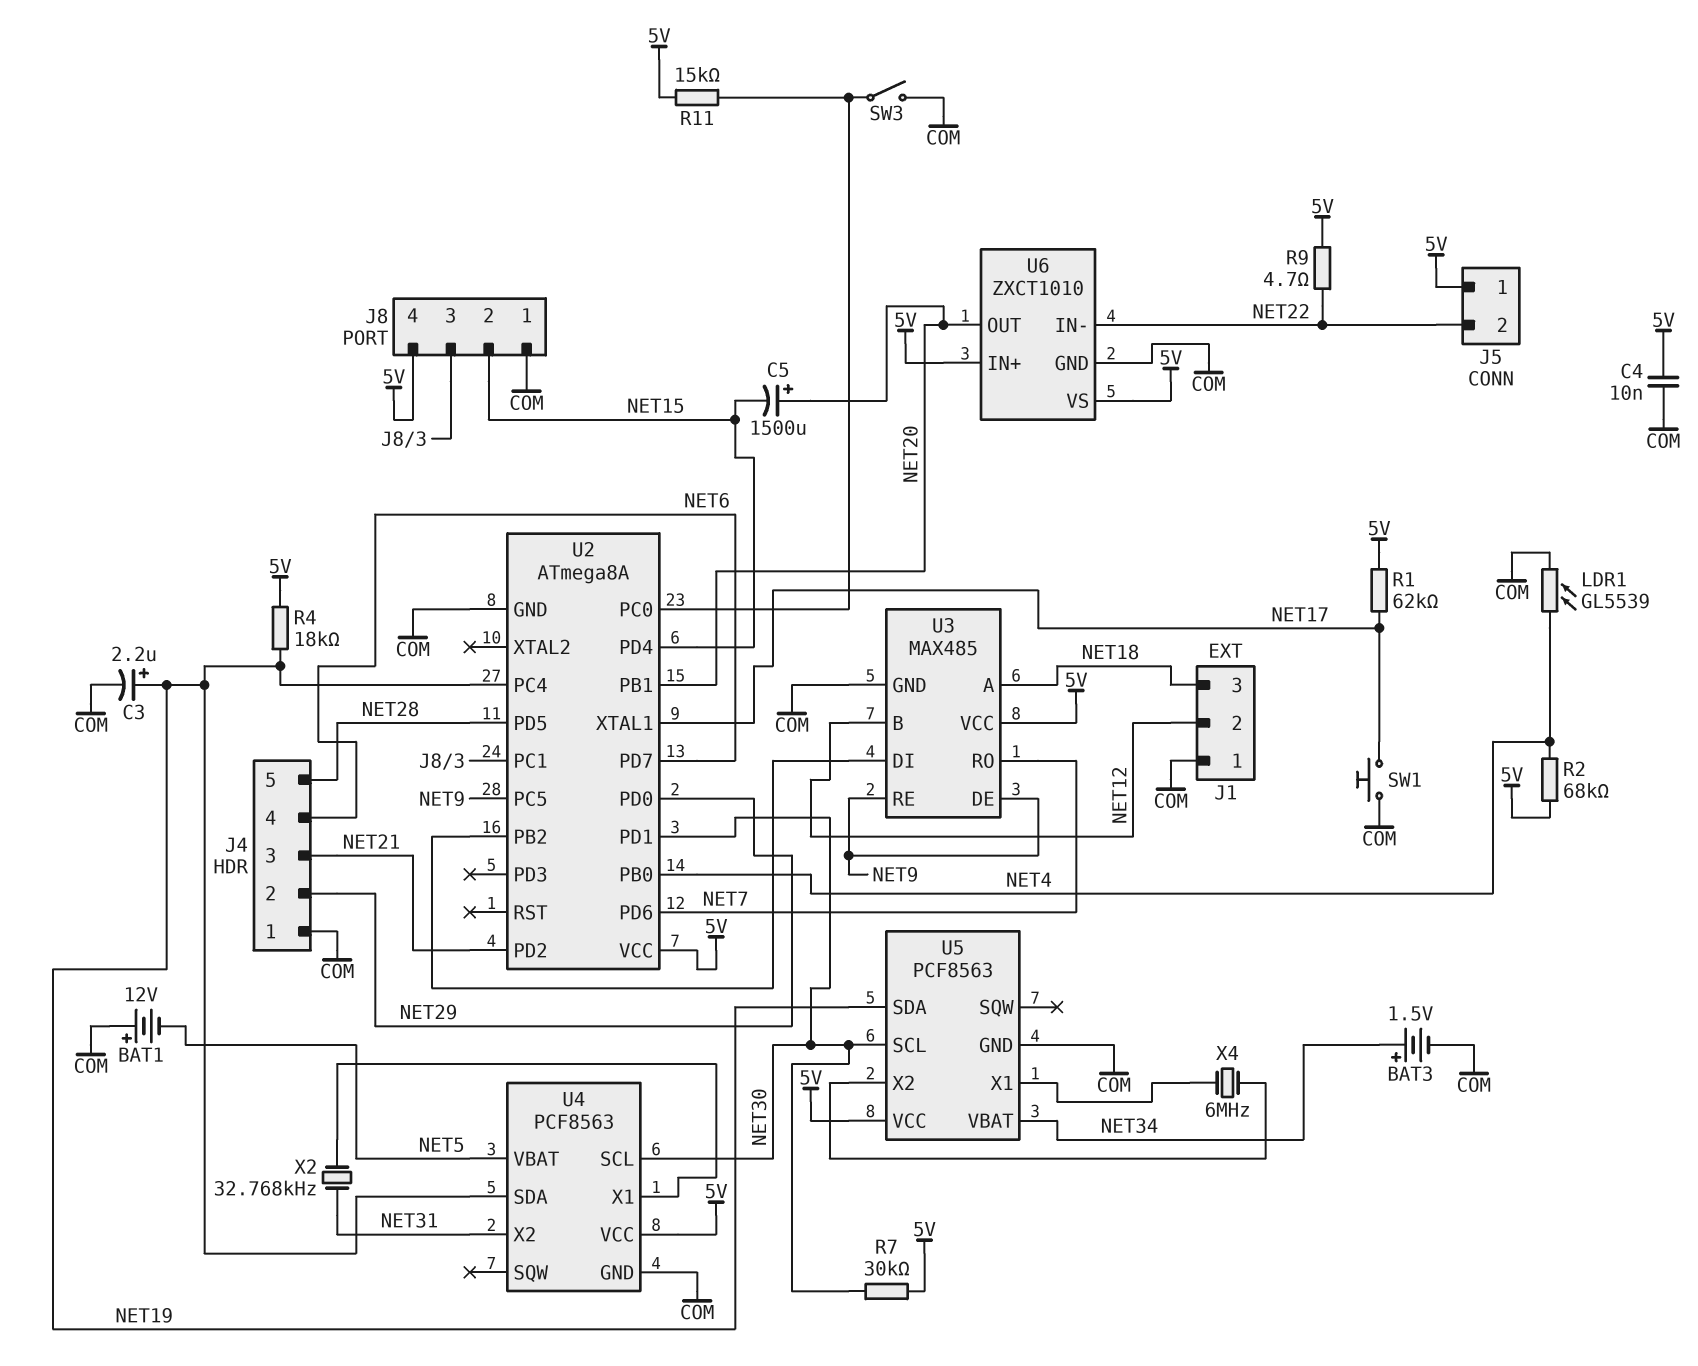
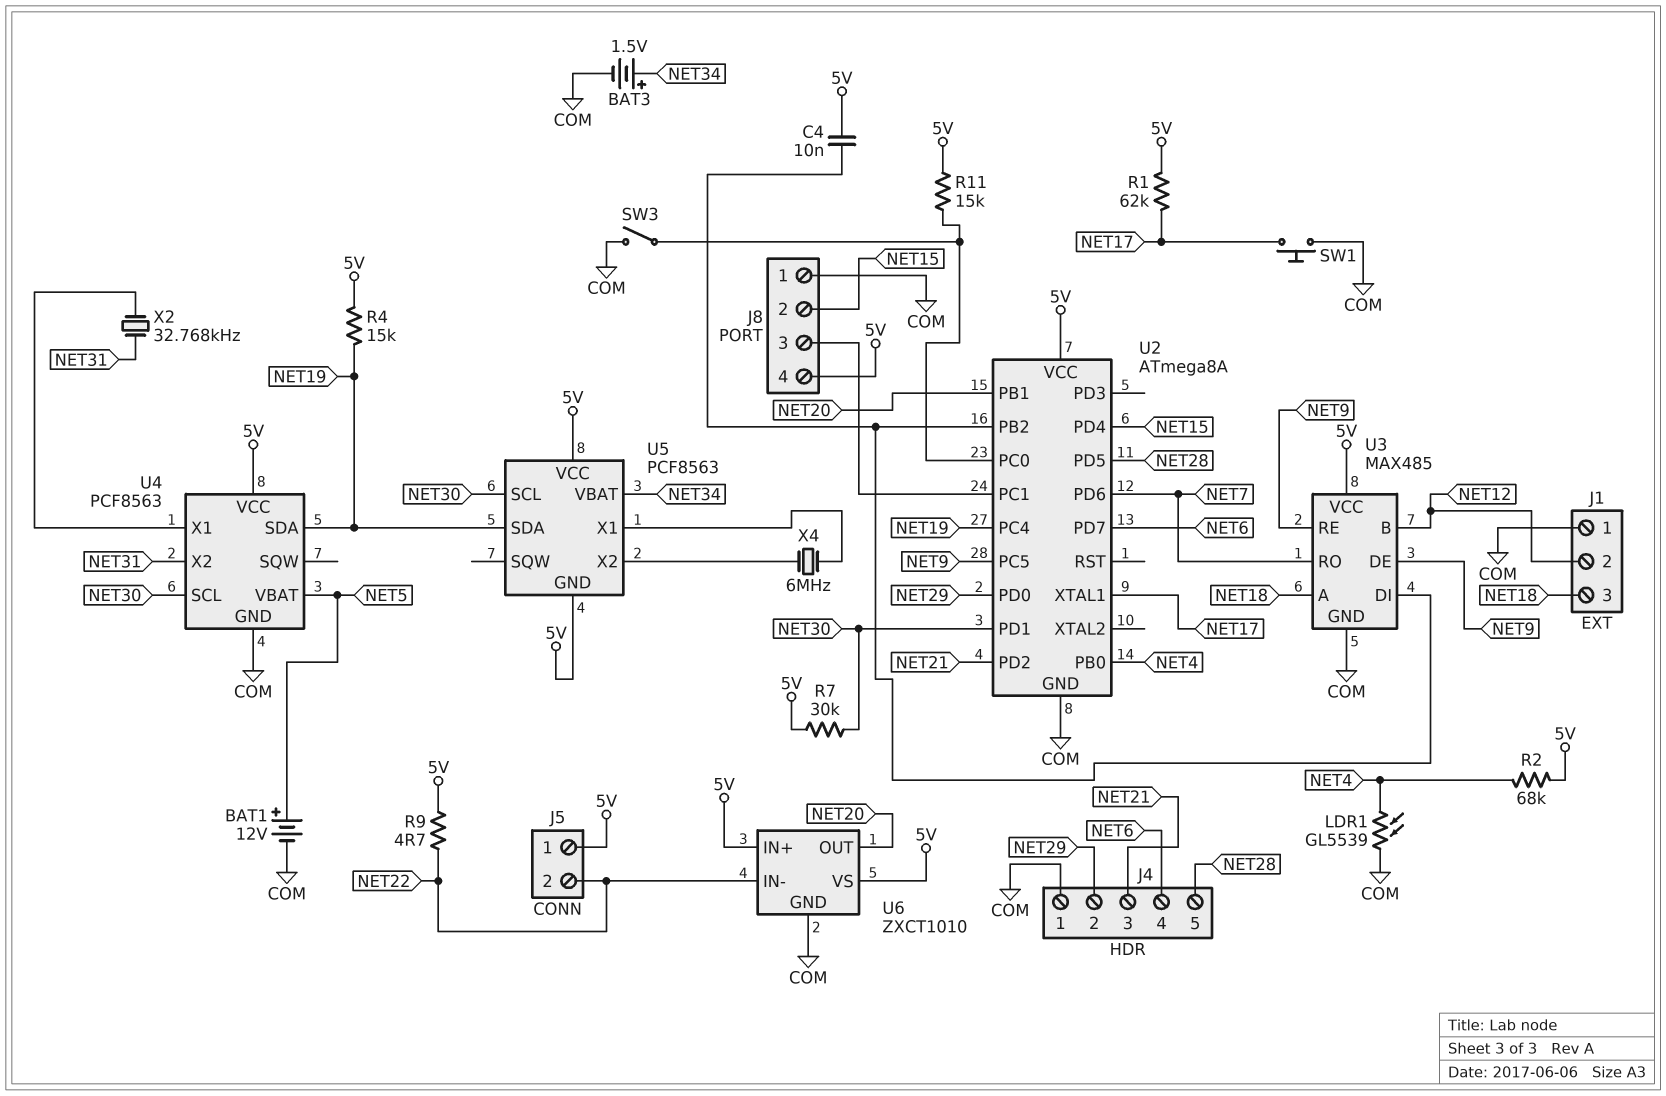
BAT1: 12V (plus COM, minus NET5) -> 12V (plus NET5, minus COM)
C3: 2.2uF (plus NET19, minus COM) -> none
C4: 10nF (5V, COM) -> 10nF (5V, U2/PB2)
C5: 1500uF (plus NET20, minus NET15) -> none
R4: 18k (5V, NET19) -> 15k (5V, NET19)
U5 pin GND: COM -> 5V

